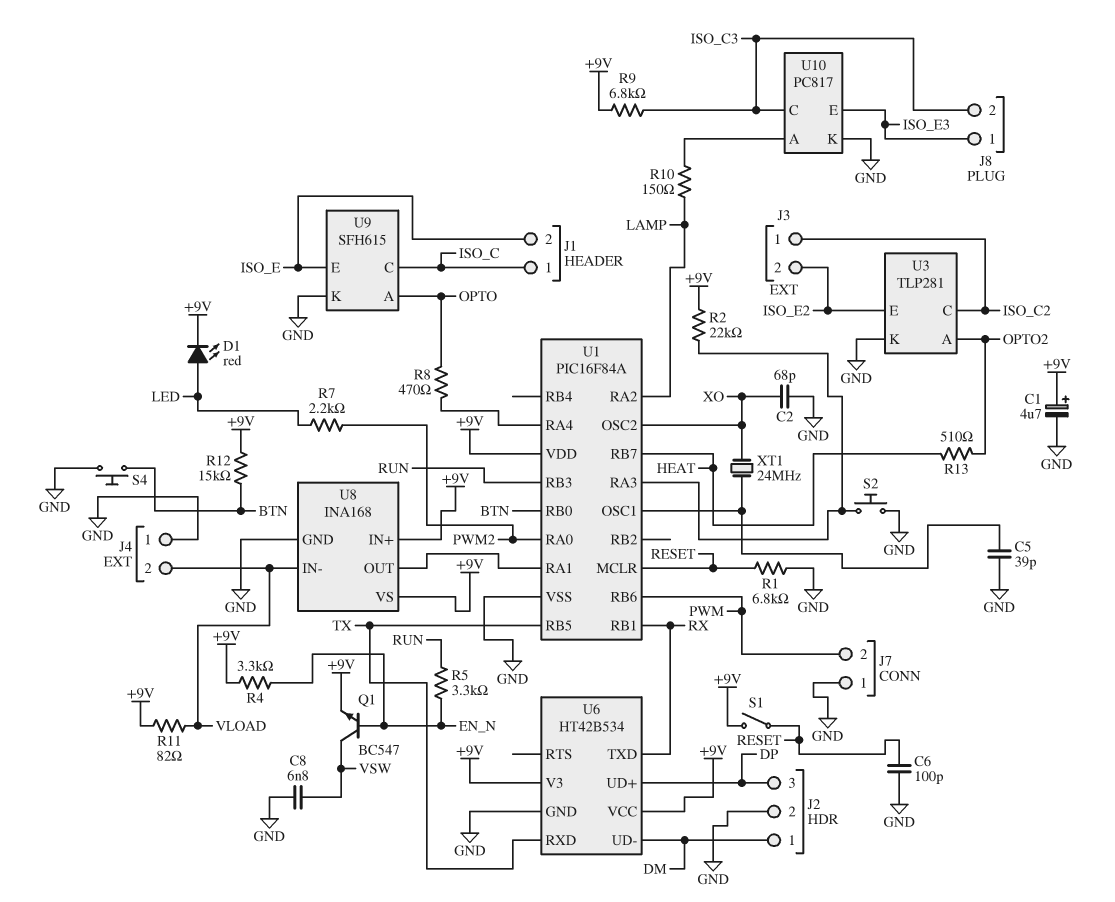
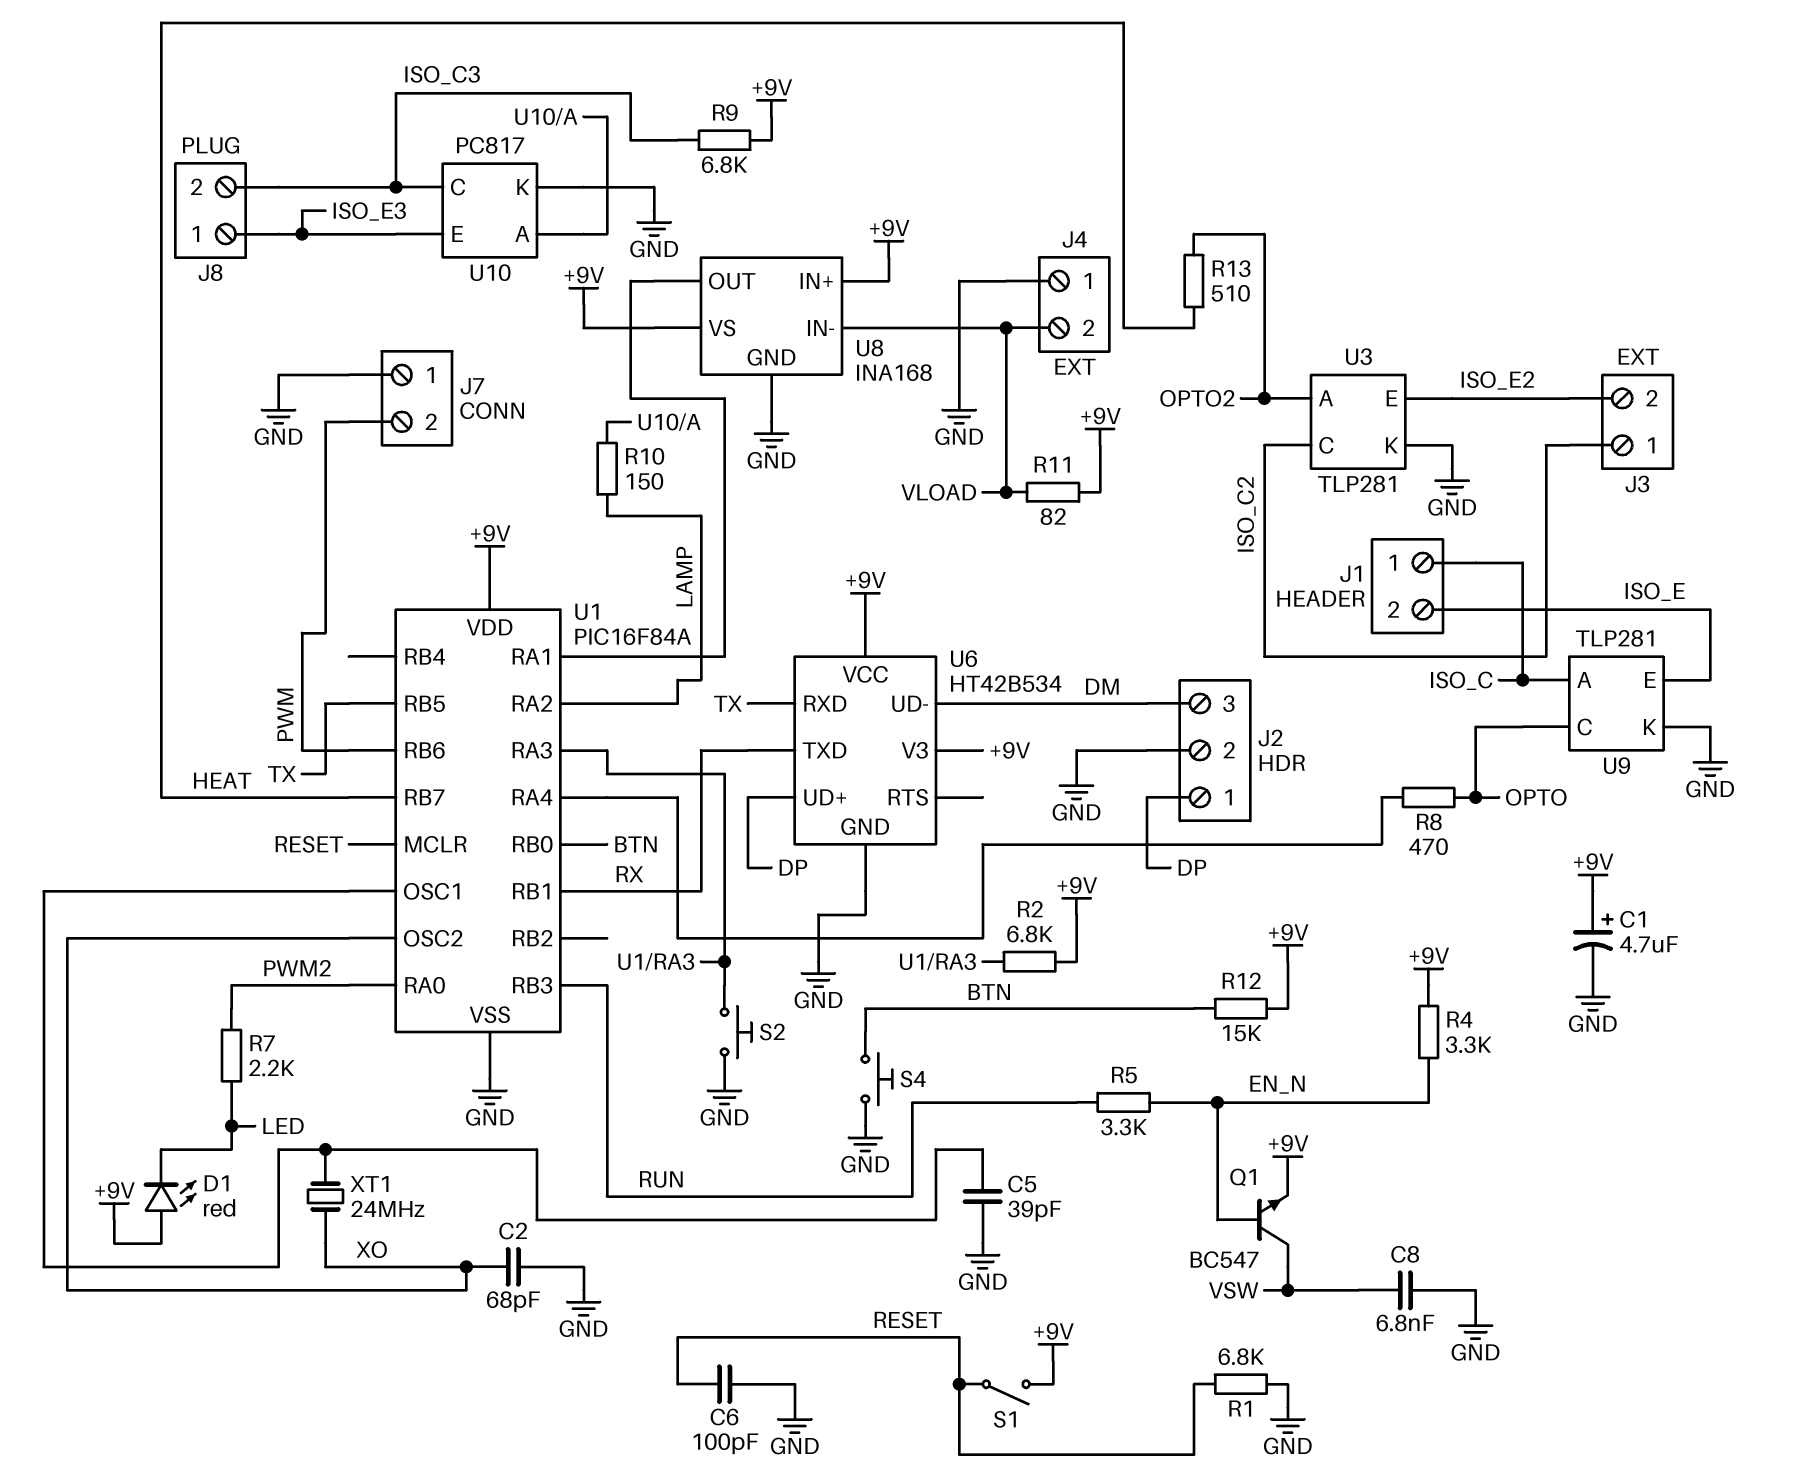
D1: LED red (A LED, K +9V) -> LED red (A +9V, K LED)
J2 pin 1: DM -> DP
J2 pin 3: DP -> DM
R2: 22k (+9V, U1/RA3) -> 6.8k (+9V, U1/RA3)
U9: SFH615 -> TLP281
U9 pin A: OPTO -> ISO_C
U9 pin C: ISO_C -> OPTO

